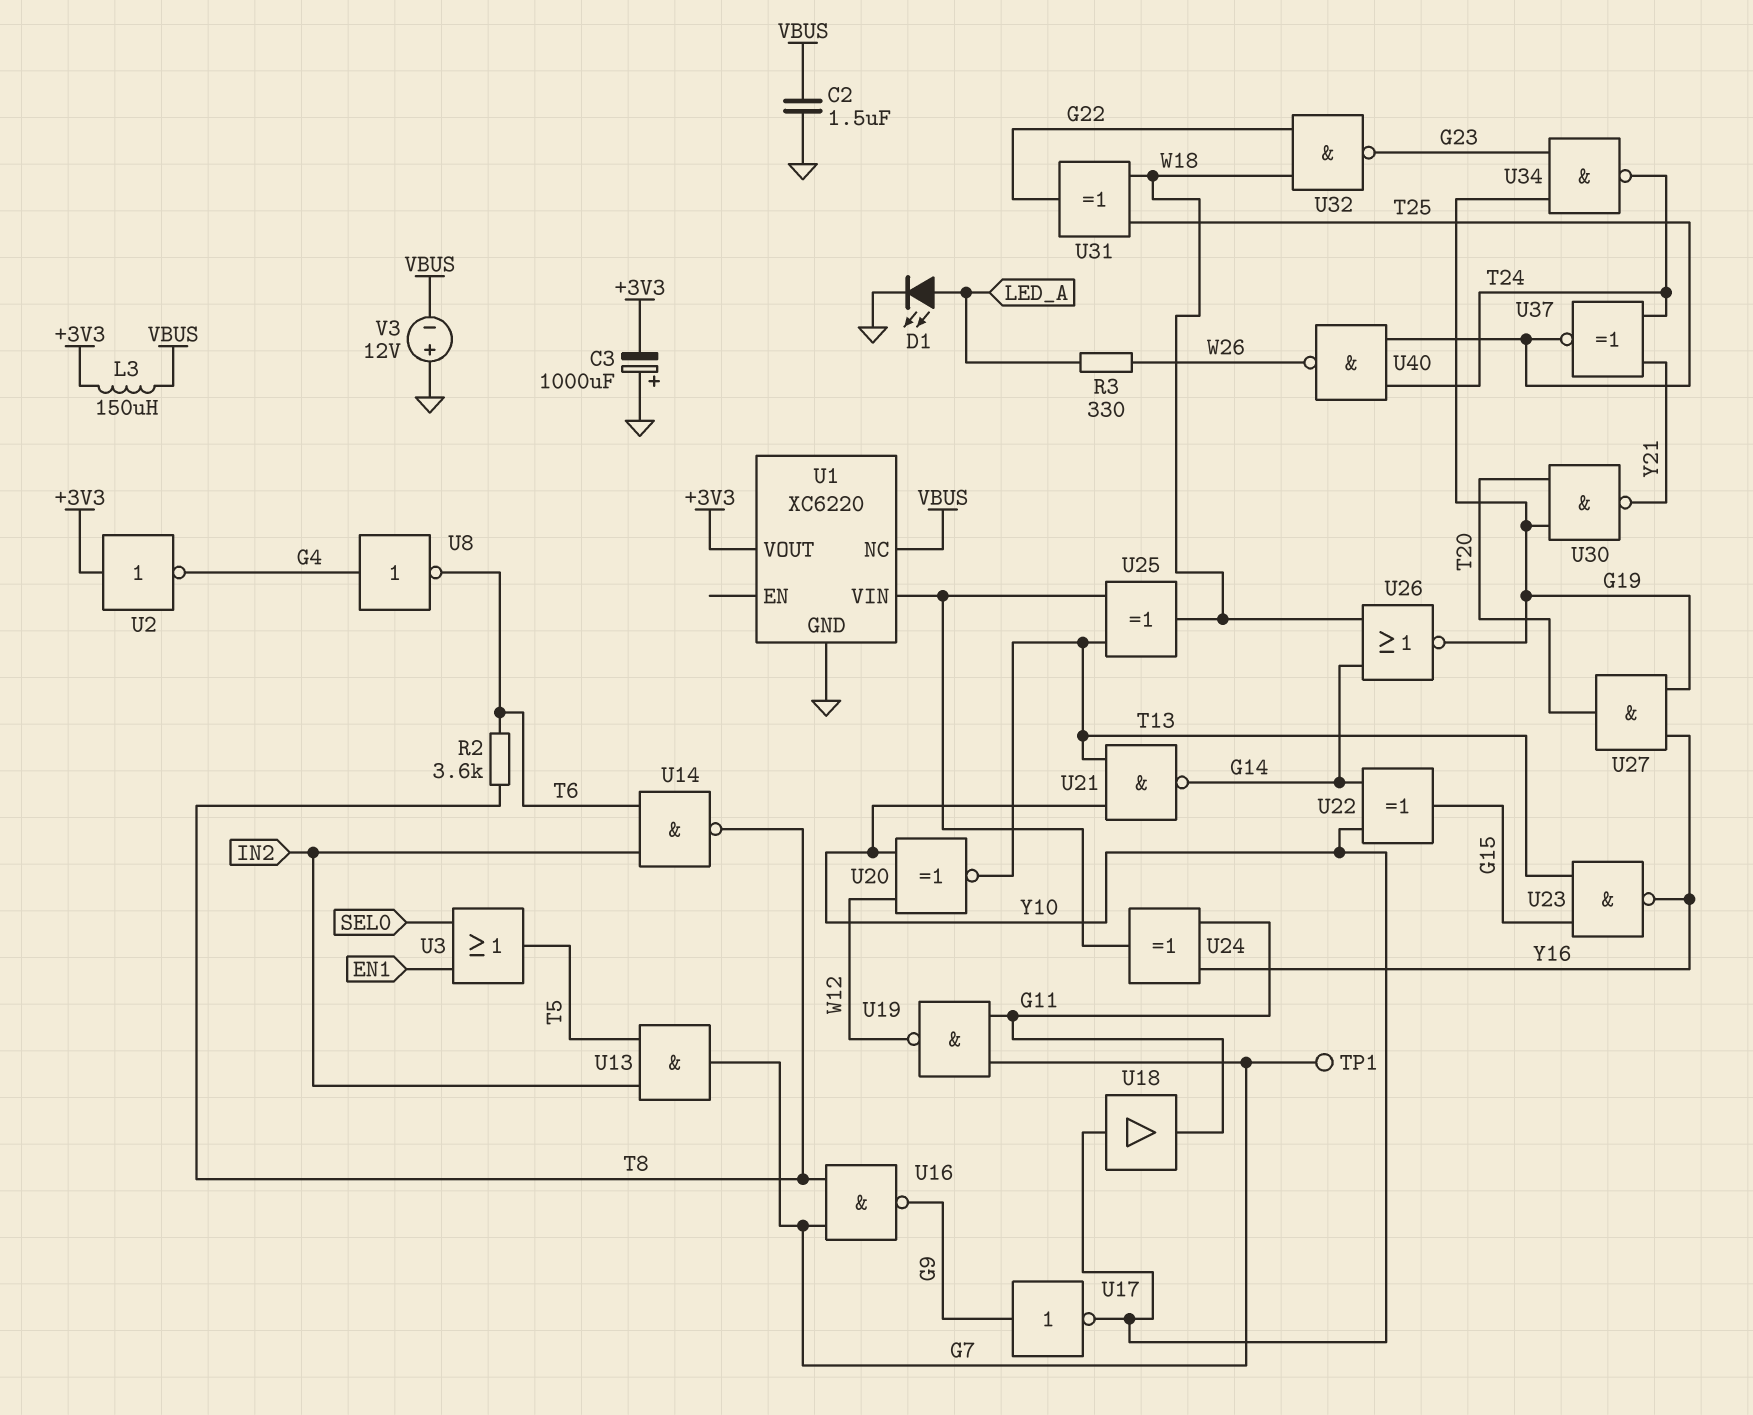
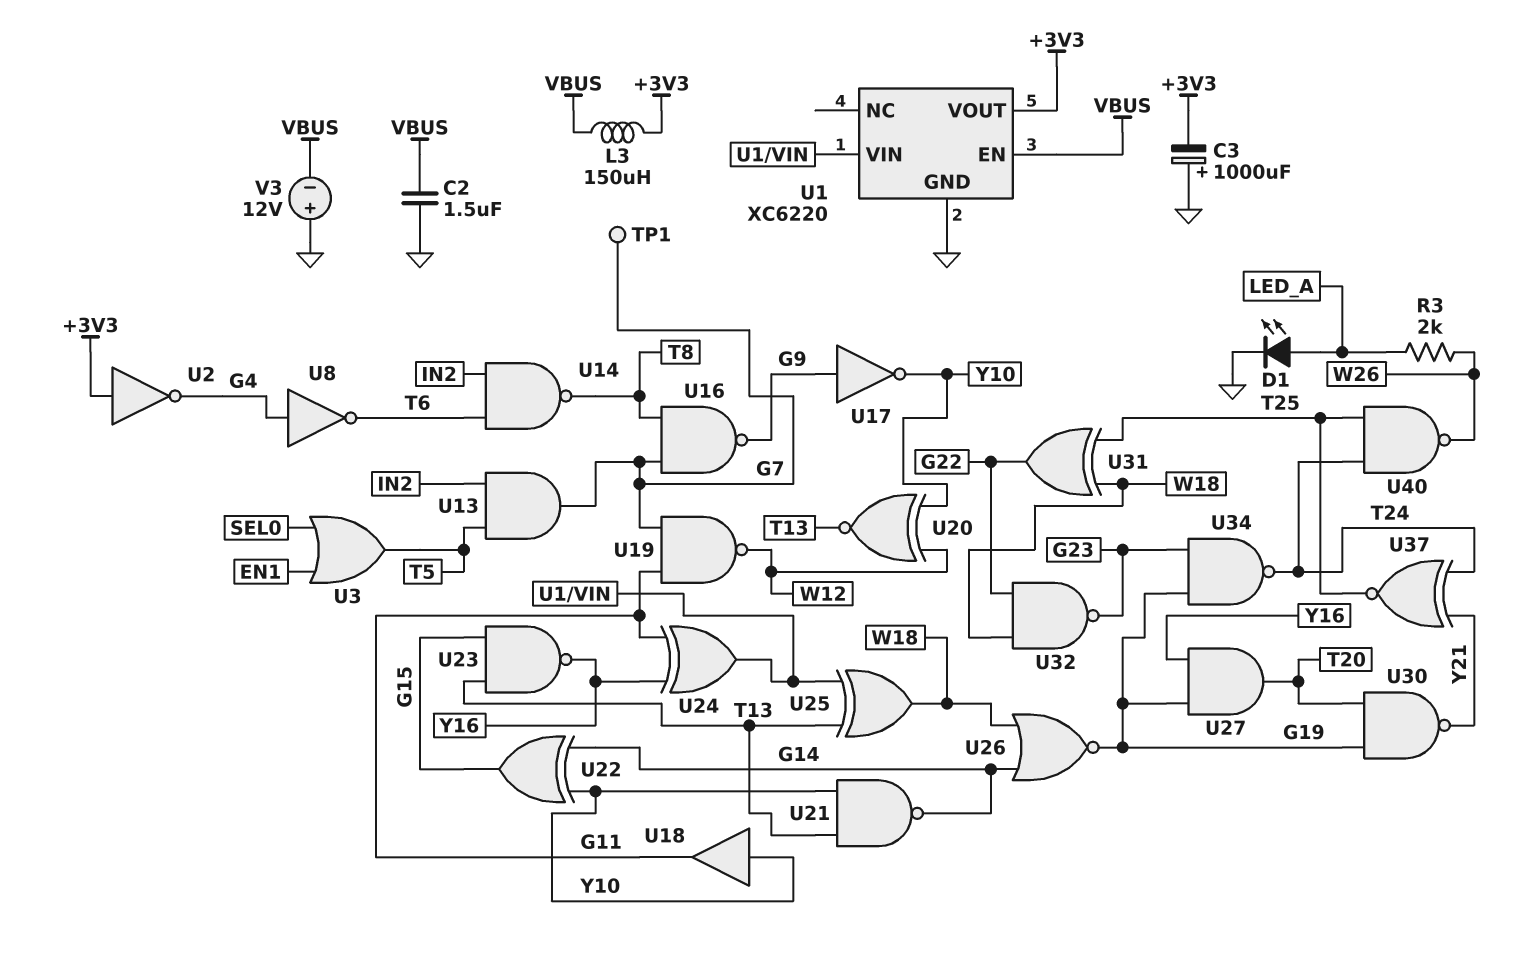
R2: 3.6k (T6, T8) -> none
R3: 330 (LED_A, W26) -> 2k (LED_A, W26)
U1 pin EN: none -> VBUS
U1 pin NC: VBUS -> none

